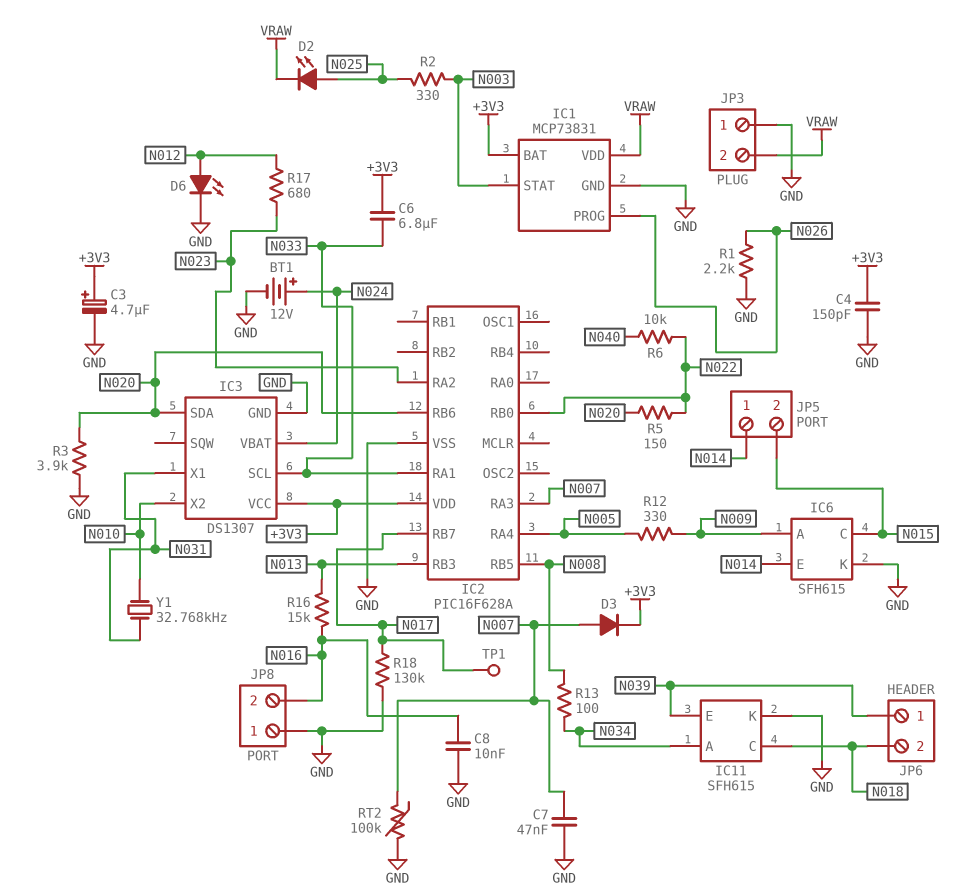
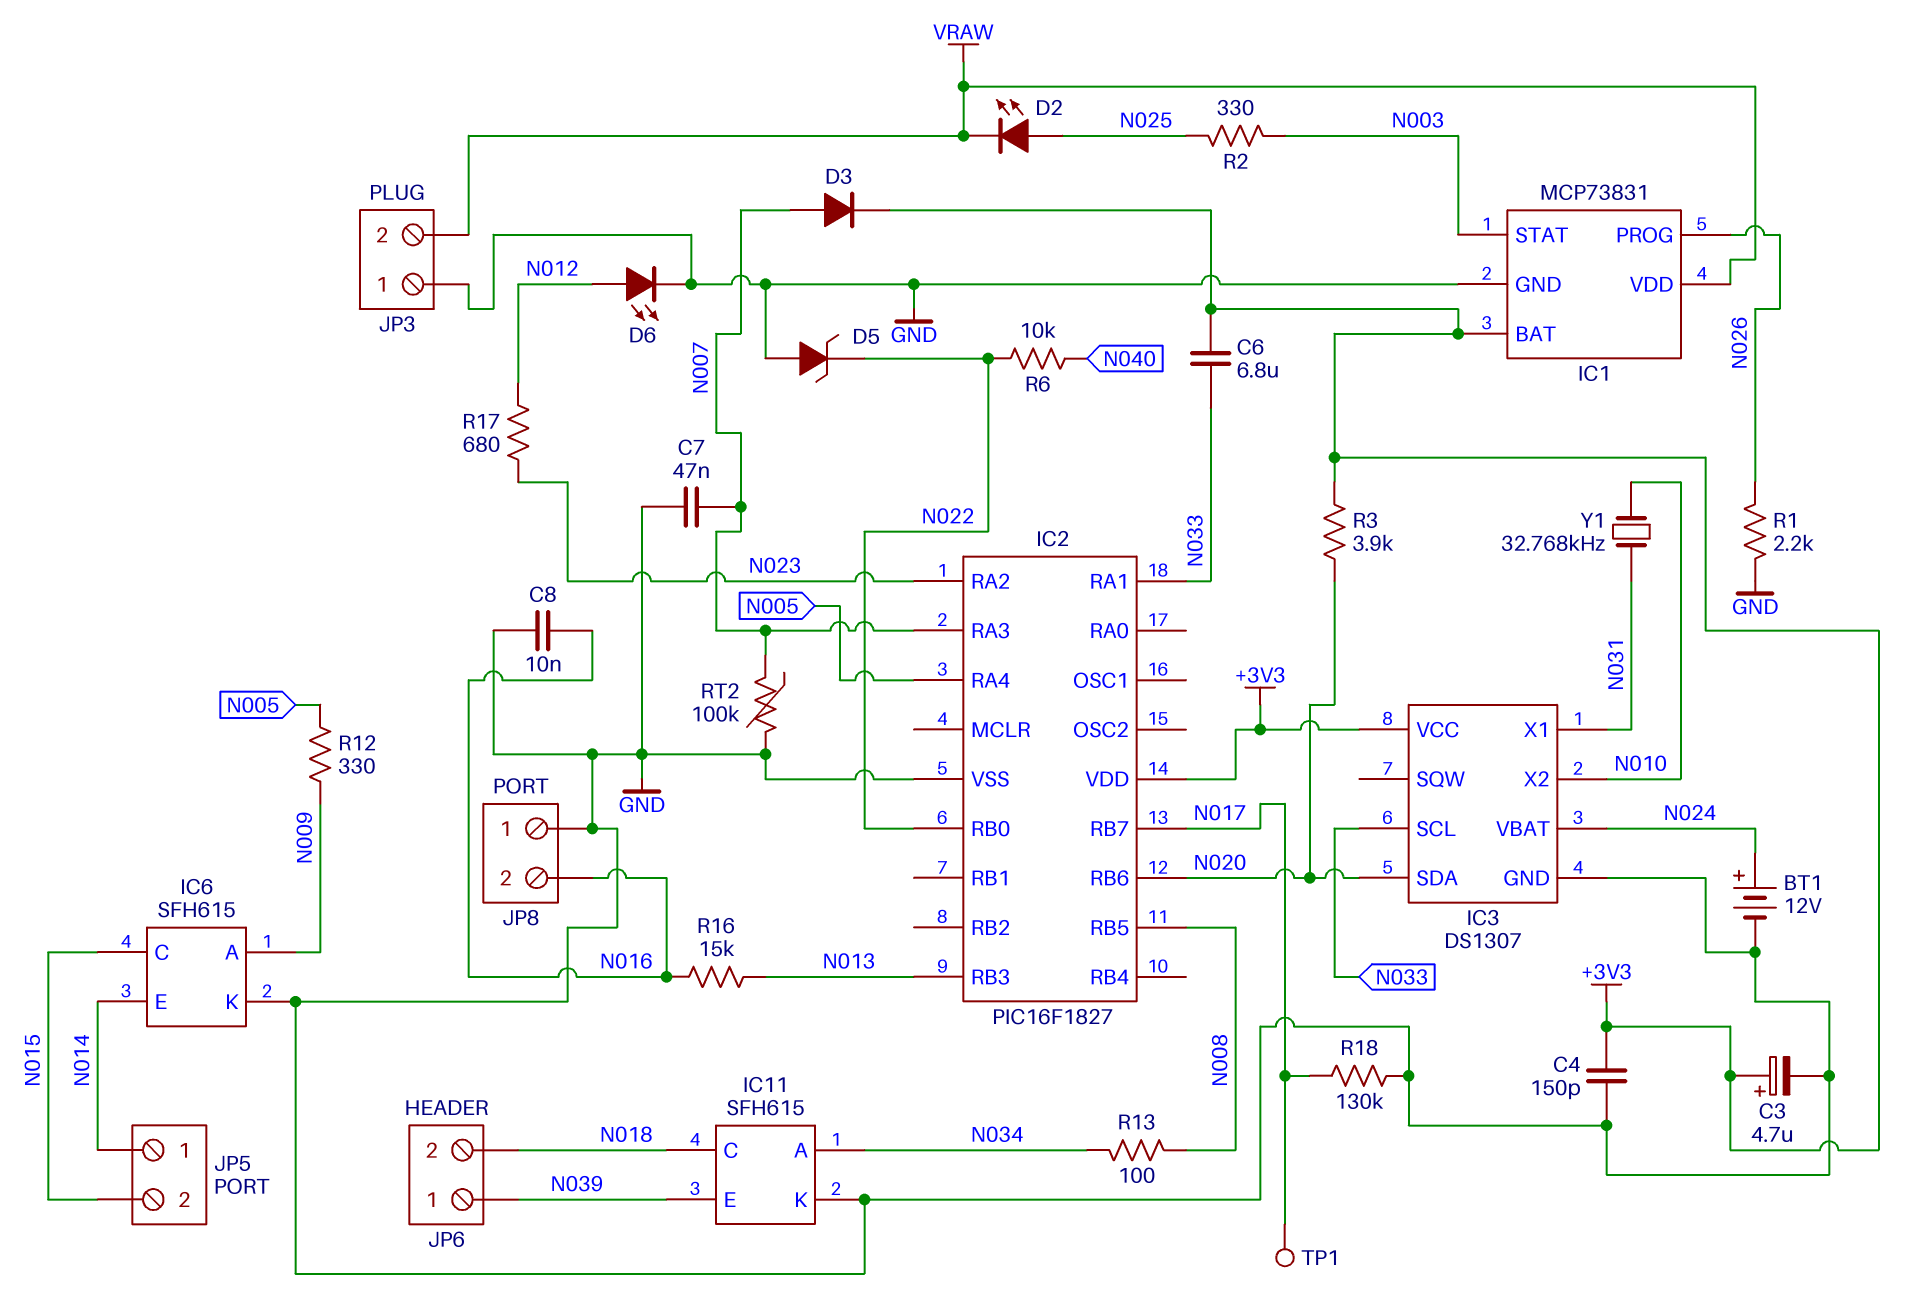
D5: none -> zener (A GND, K N022)
IC2: PIC16F628A -> PIC16F1827
R3: 3.9k (GND, N020) -> 3.9k (+3V3, N020)
R5: 150 (N020, N022) -> none

